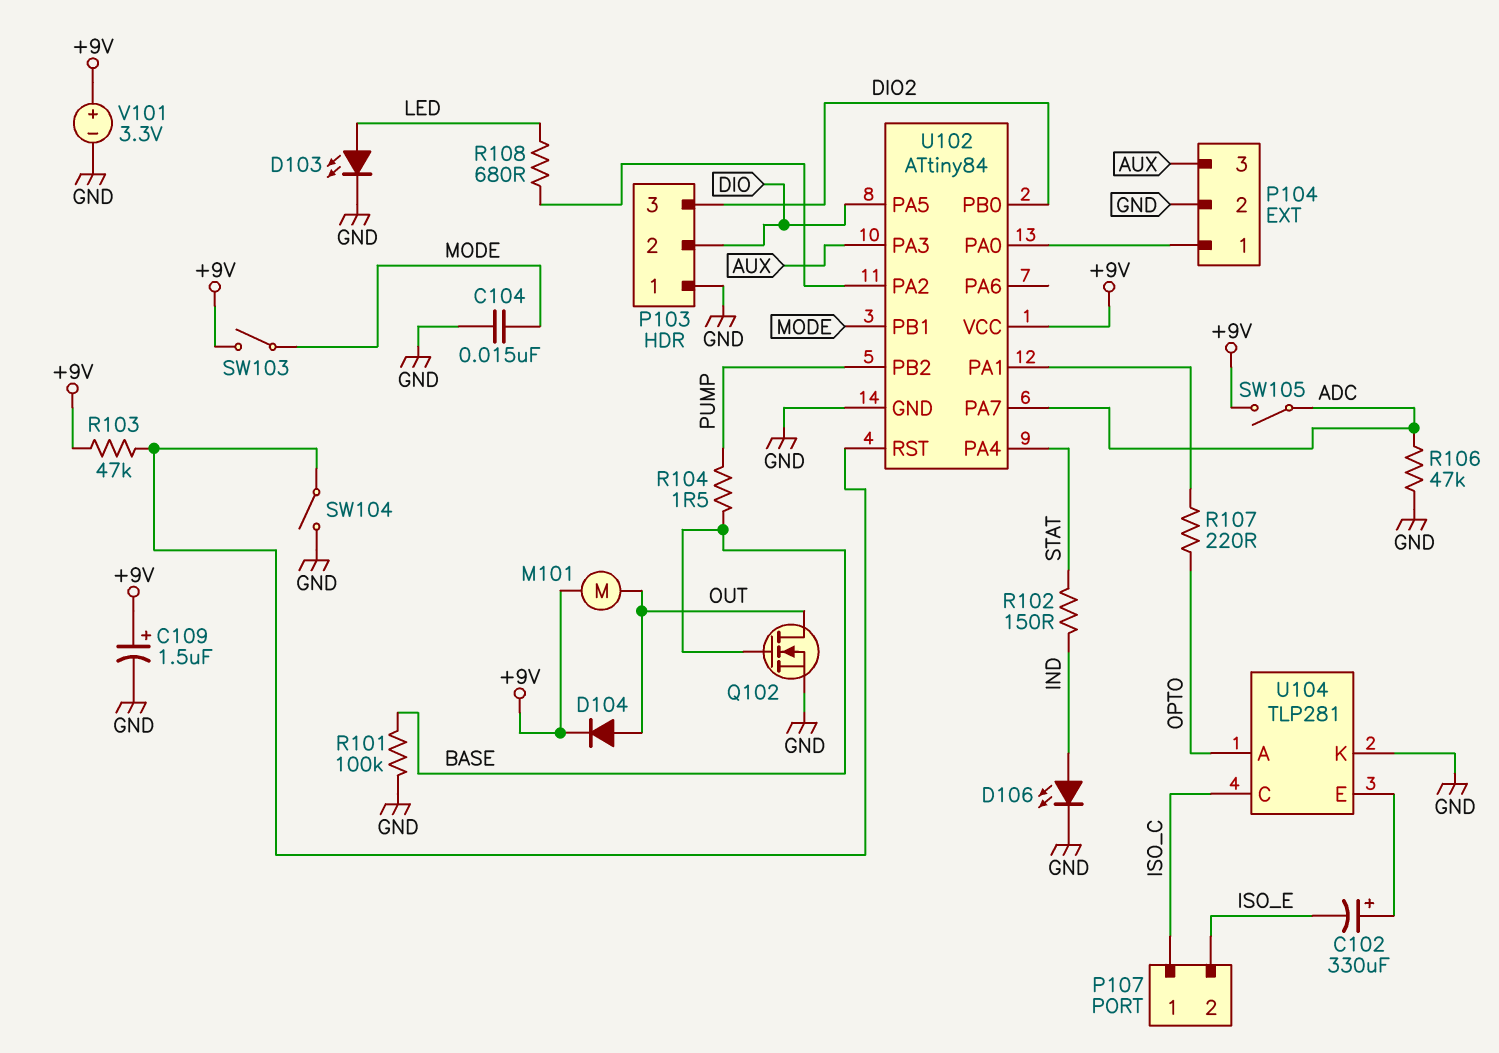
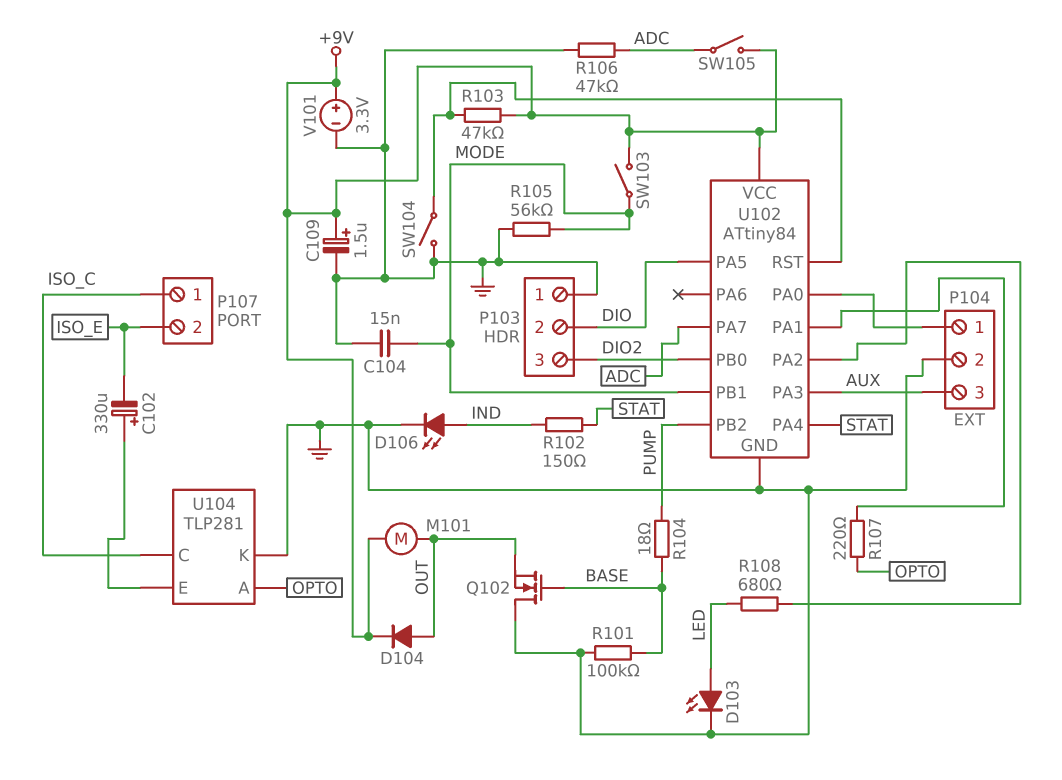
Q102: NMOS (G BASE, D OUT, S GND) -> NMOS (G BASE, D GND, S OUT)
R104: 1.5 (BASE, PUMP) -> 18 (BASE, PUMP)
R105: none -> 56k (GND, MODE)

